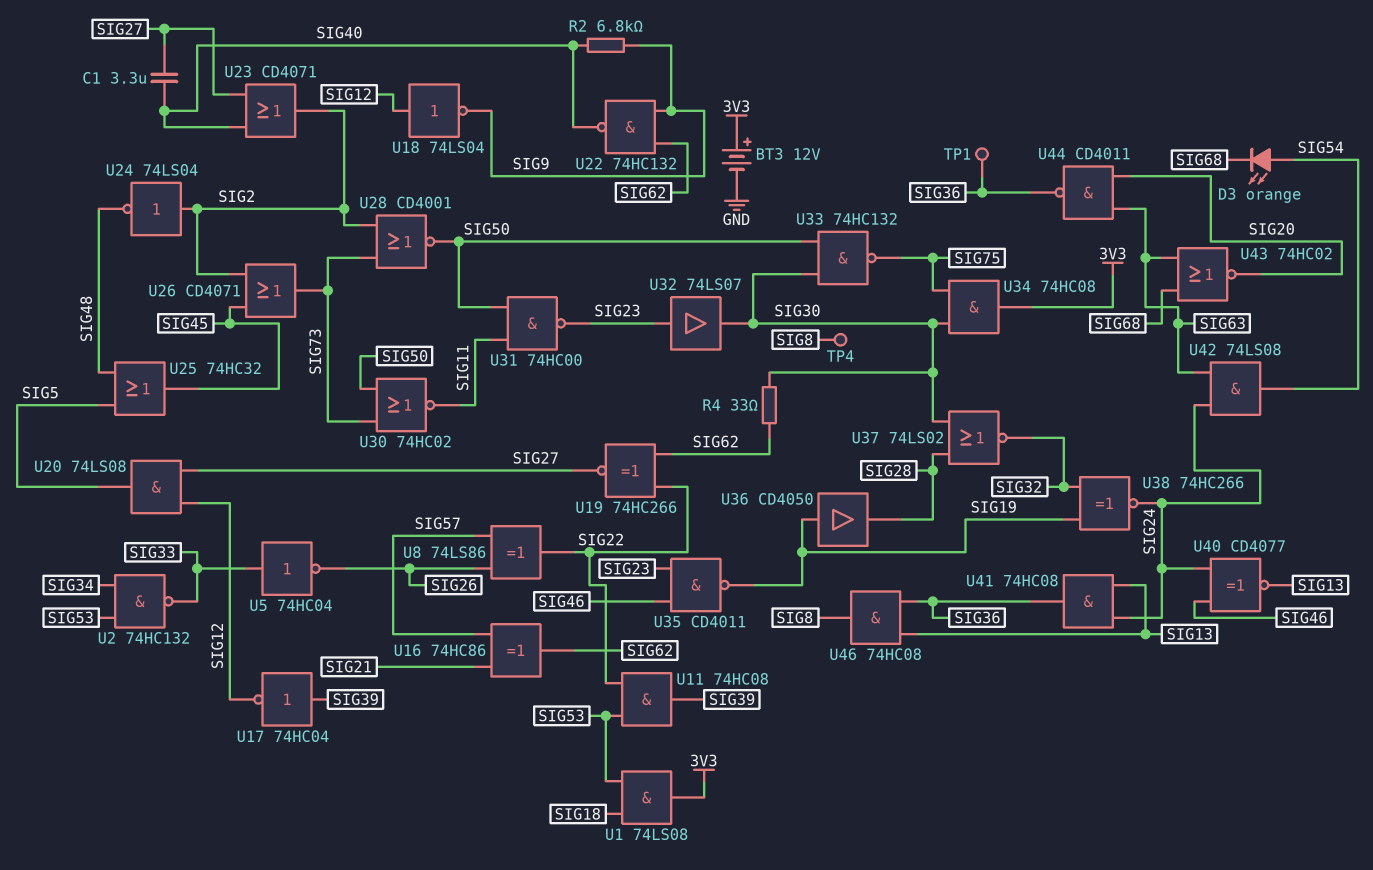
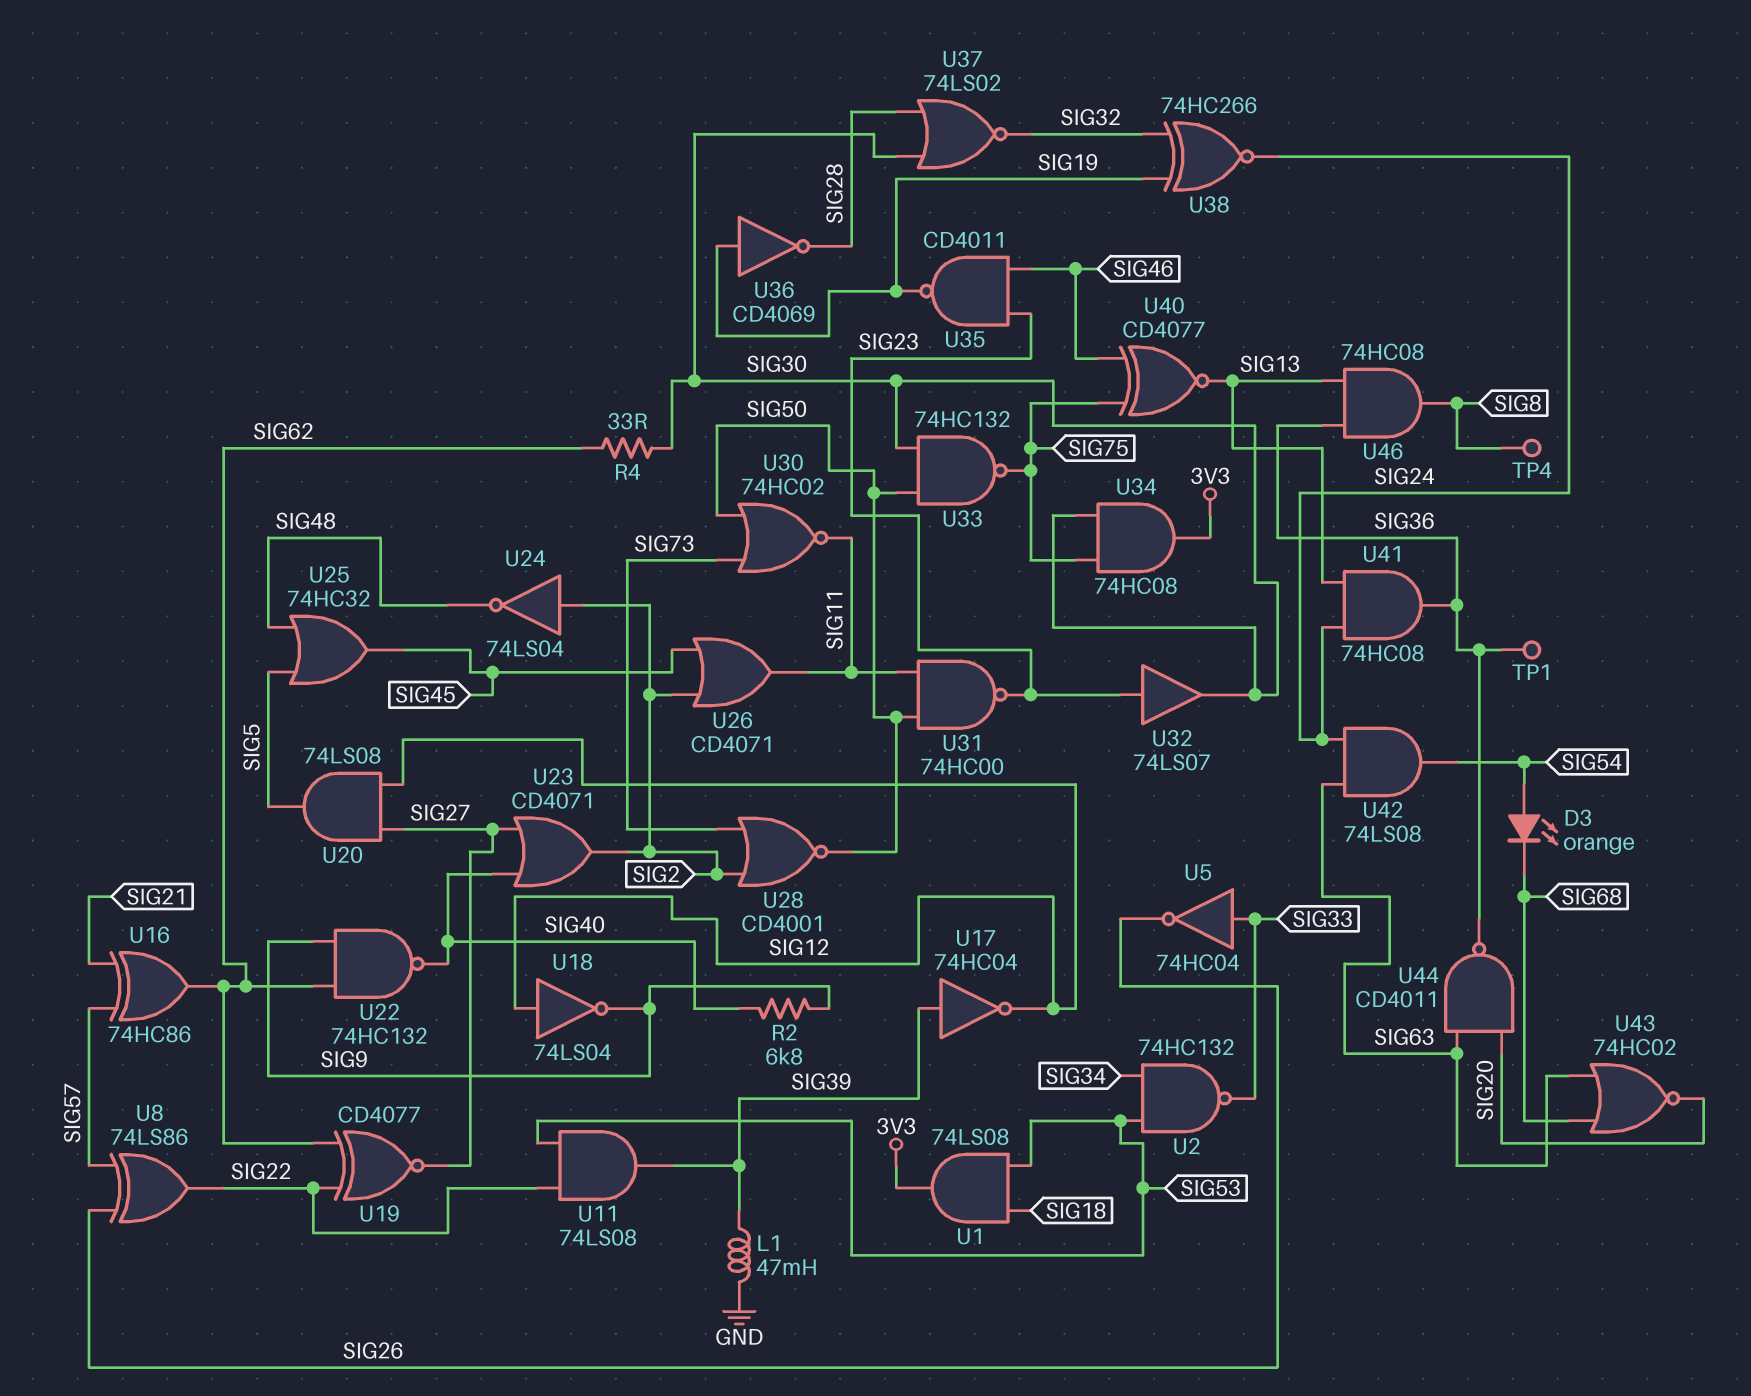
BT3: 12V (plus 3V3, minus GND) -> none
C1: 3.3uF (SIG27, SIG40) -> none
L1: none -> 47mH (GND, SIG39)
U11: AND 74HC08 (in SIG22, in SIG53, out SIG39) -> AND 74LS08 (in SIG22, in SIG53, out SIG39)
U19: XNOR 74HC266 (in SIG22, in SIG62, out SIG27) -> XNOR CD4077 (in SIG22, in SIG62, out SIG27)
U26: OR CD4071 (in SIG2, in SIG45, out SIG73) -> OR CD4071 (in SIG2, in SIG45, out SIG11)
U36: buffer CD4050 (in SIG19, out SIG28) -> NOT CD4069 (in SIG19, out SIG28)
U40: XNOR CD4077 (in SIG24, in SIG46, out SIG13) -> XNOR CD4077 (in SIG46, in SIG75, out SIG13)

